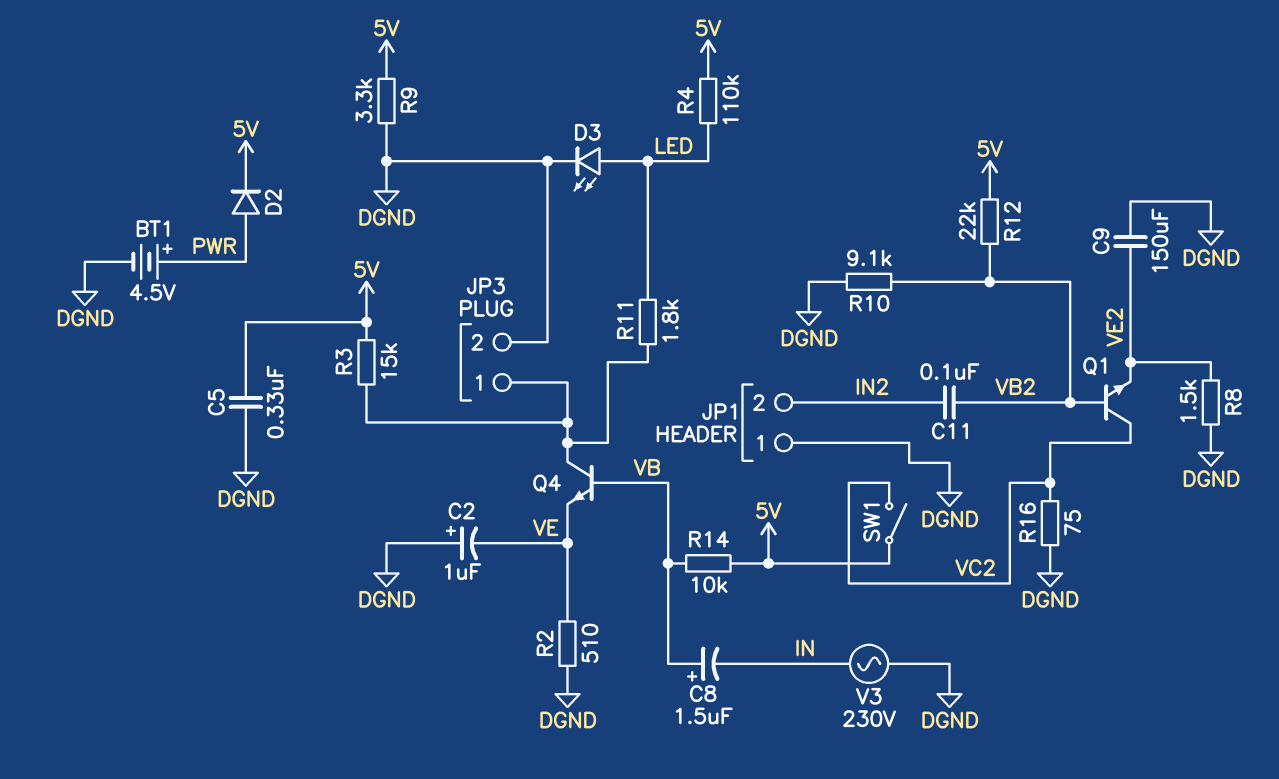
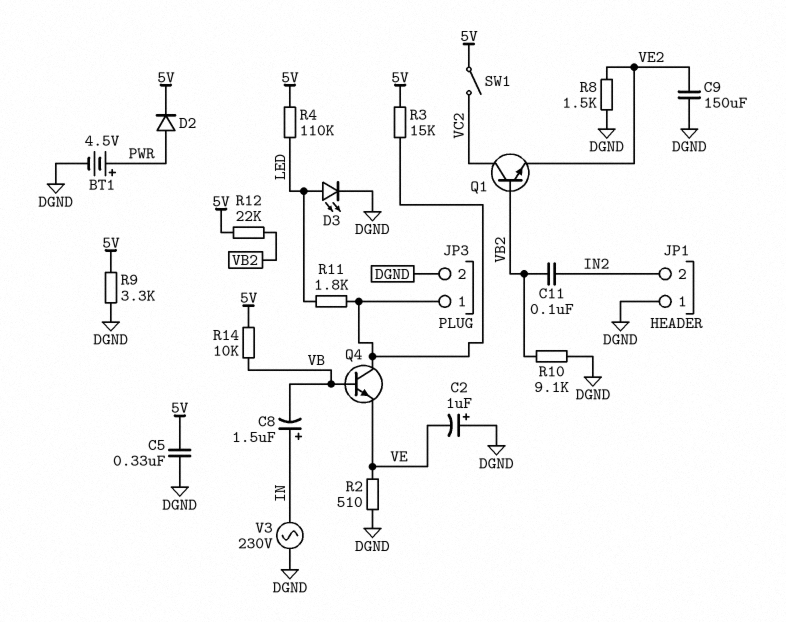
C8: 1.5uF (plus VB, minus IN) -> 1.5uF (plus IN, minus VB)
R16: 75 (DGND, VC2) -> none

